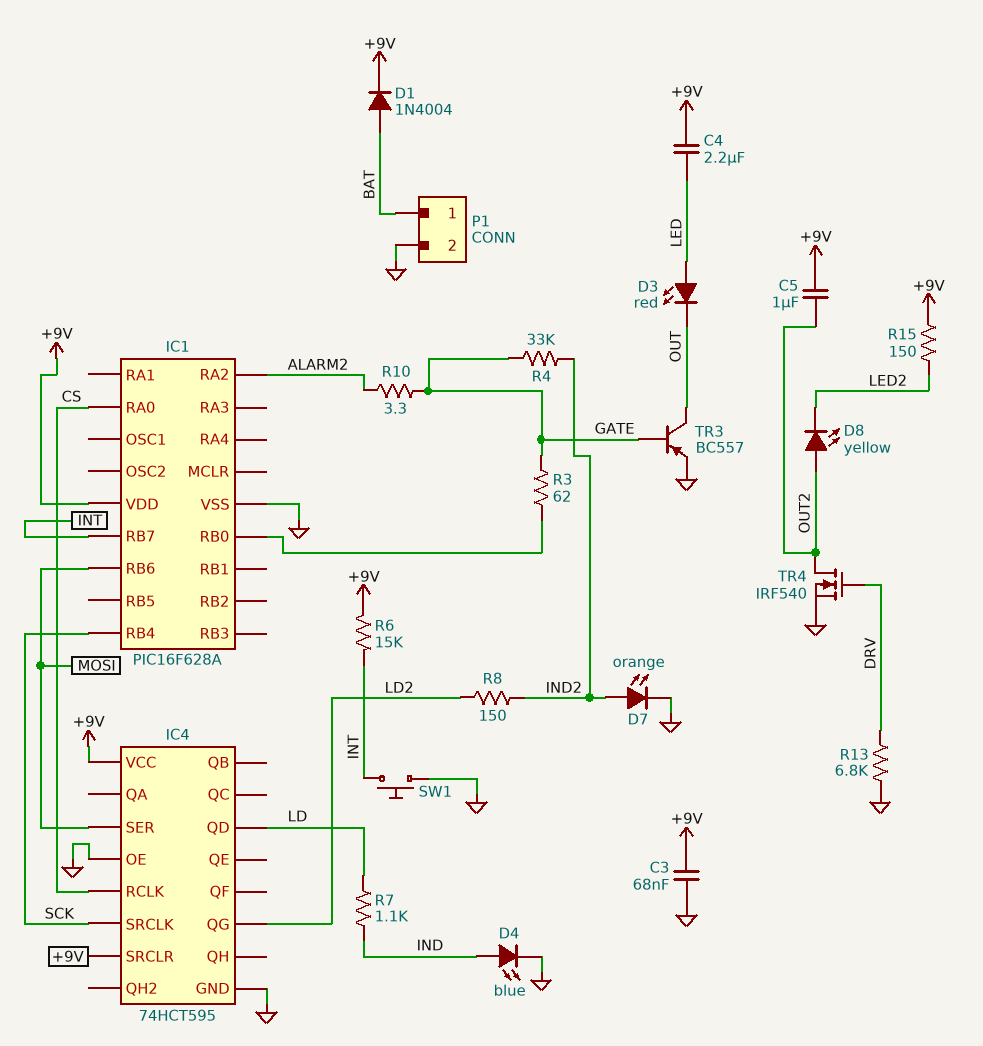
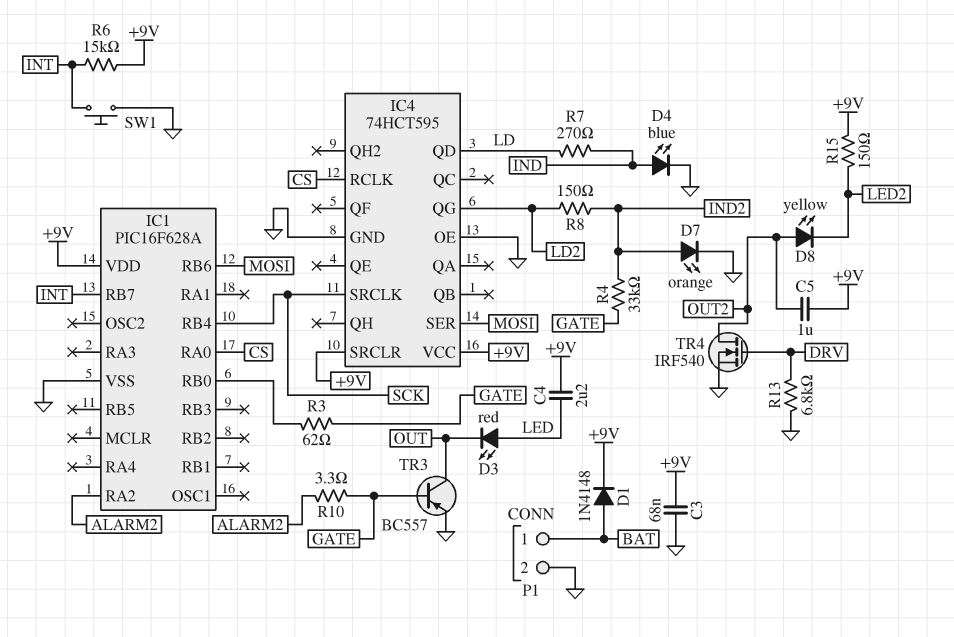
D1: diode 1N4004 (A BAT, K +9V) -> diode 1N4148 (A BAT, K +9V)
R7: 1.1k (IND, LD) -> 270 (IND, LD)

